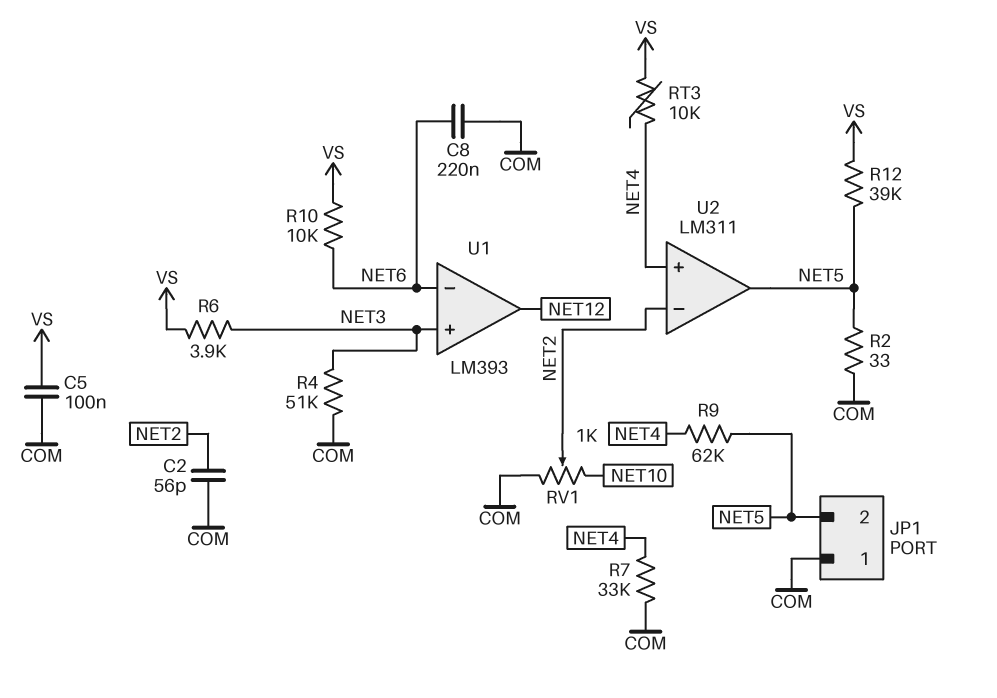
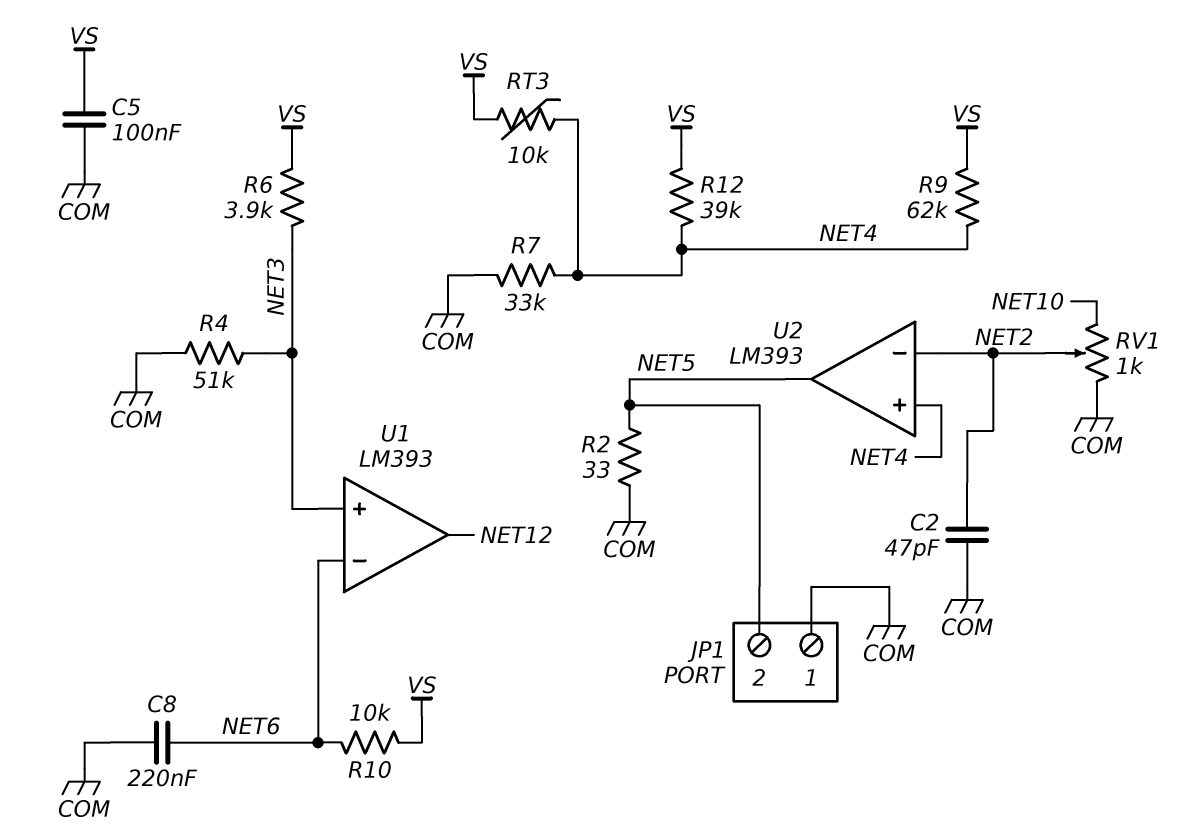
C2: 56pF (COM, NET2) -> 47pF (COM, NET2)
R9: 62k (NET4, NET5) -> 62k (NET4, VS)
R12: 39k (NET5, VS) -> 39k (NET4, VS)
U2: LM311 -> LM393

